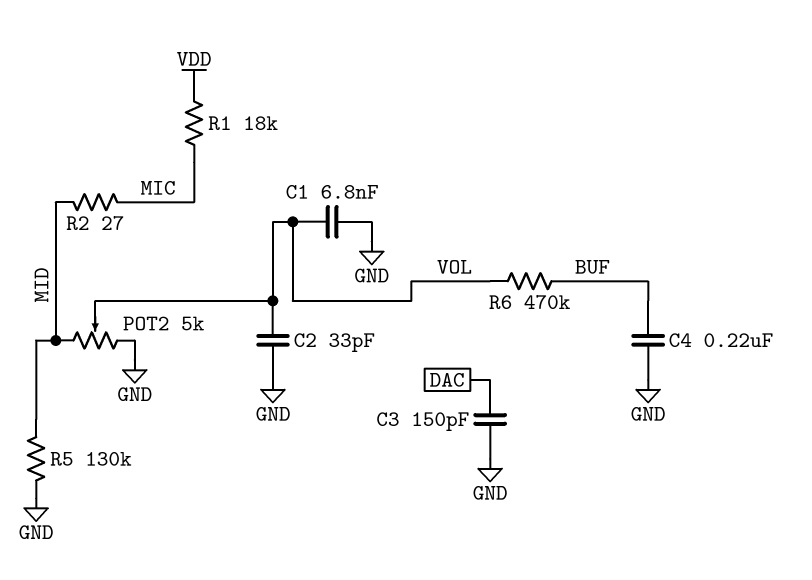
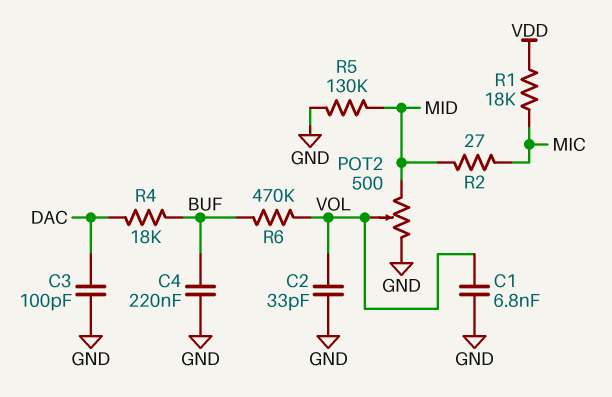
C3: 150pF (DAC, GND) -> 100pF (DAC, GND)
POT2: 5k (GND, MID, wiper VOL) -> 500 (GND, MID, wiper VOL)
R4: none -> 18k (BUF, DAC)

